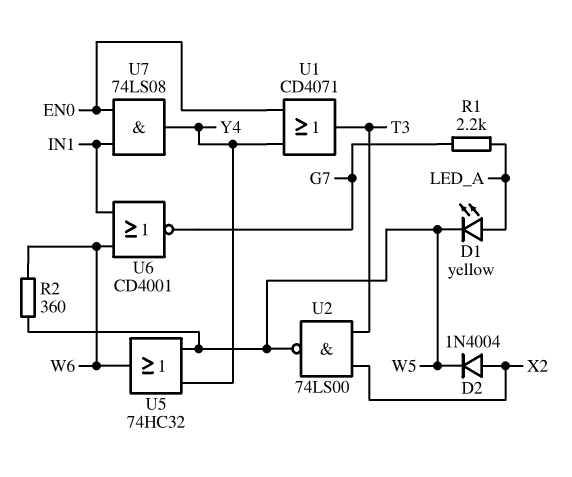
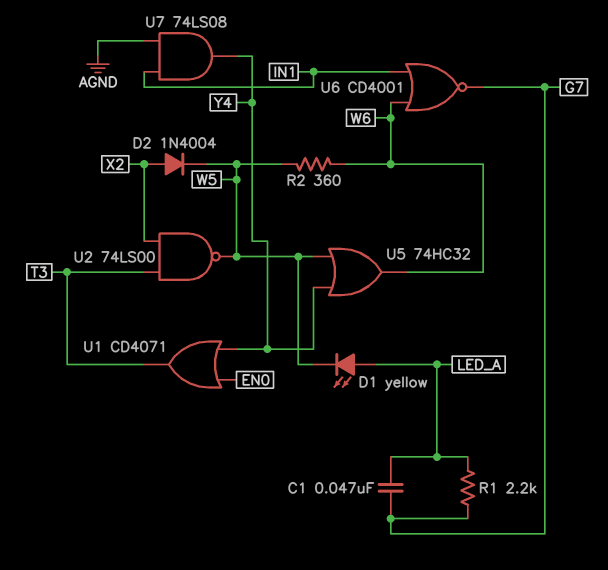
C1: none -> 47nF (G7, LED_A)
U7: AND 74LS08 (in EN0, in IN1, out Y4) -> AND 74LS08 (in AGND, in IN1, out Y4)

